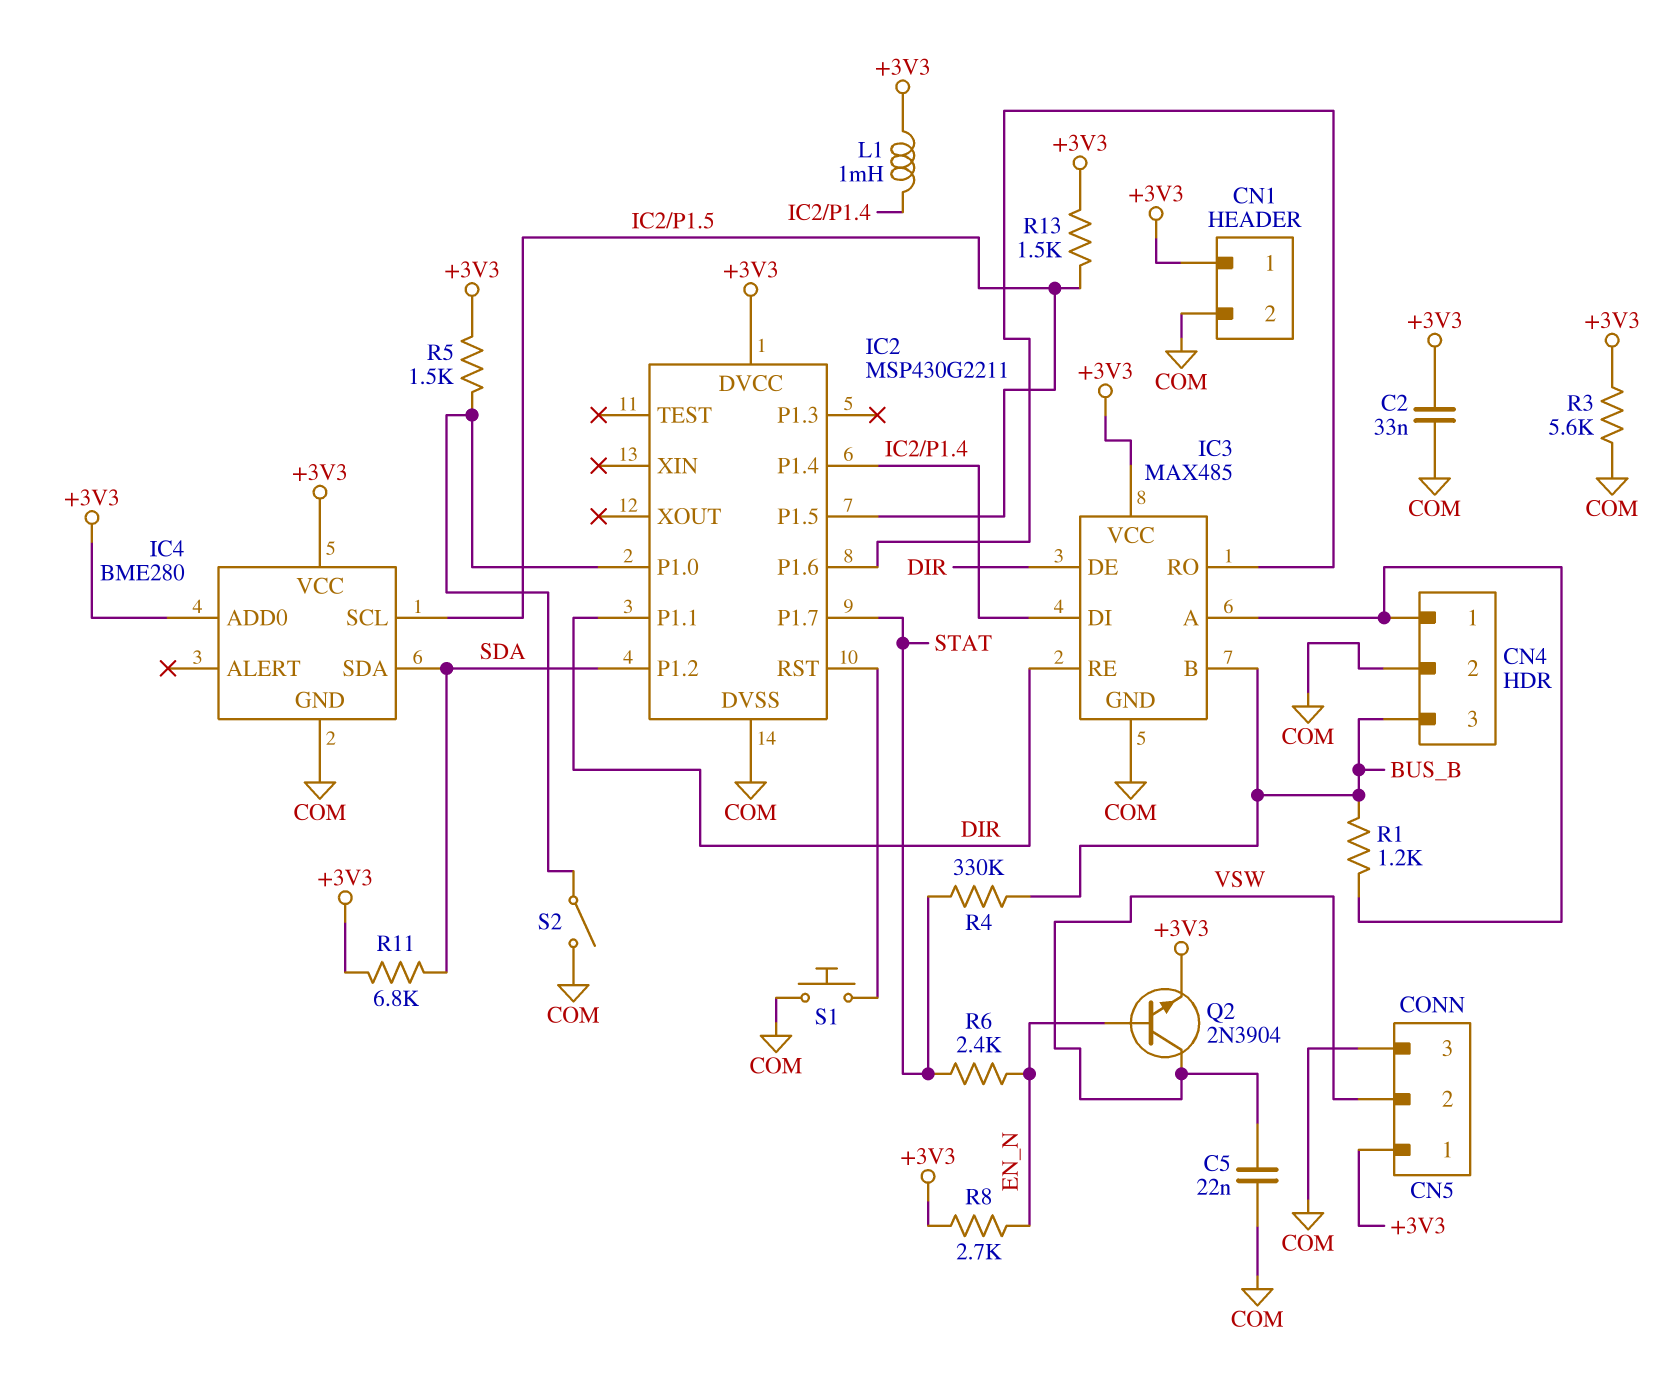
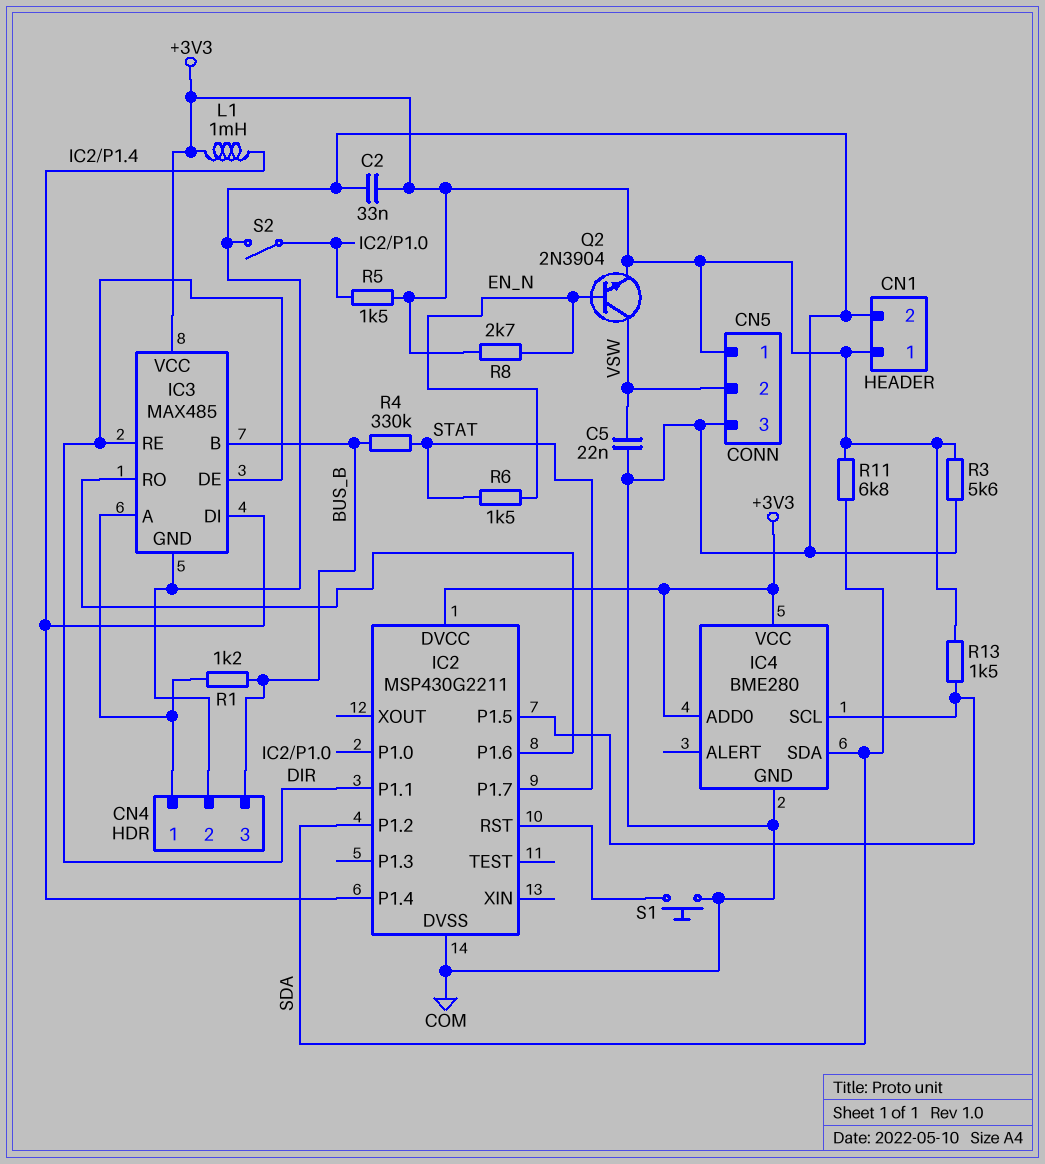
R6: 2.4k (EN_N, STAT) -> 1.5k (EN_N, STAT)

